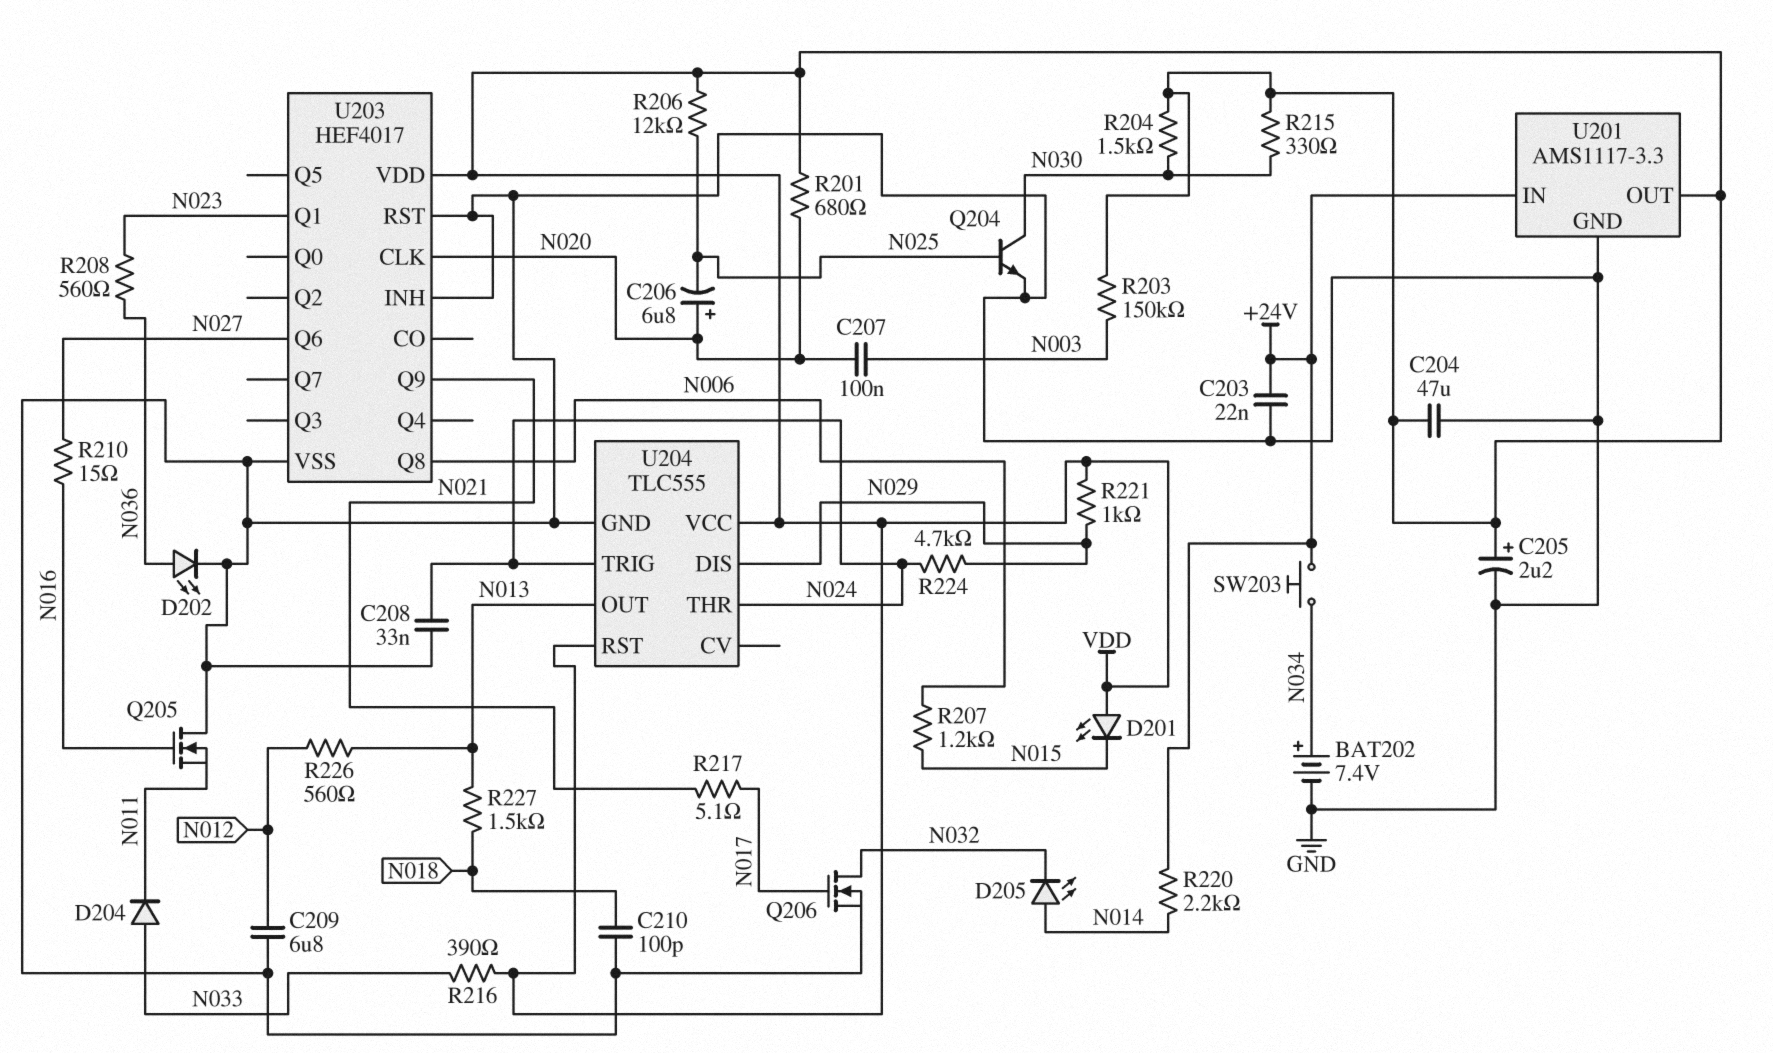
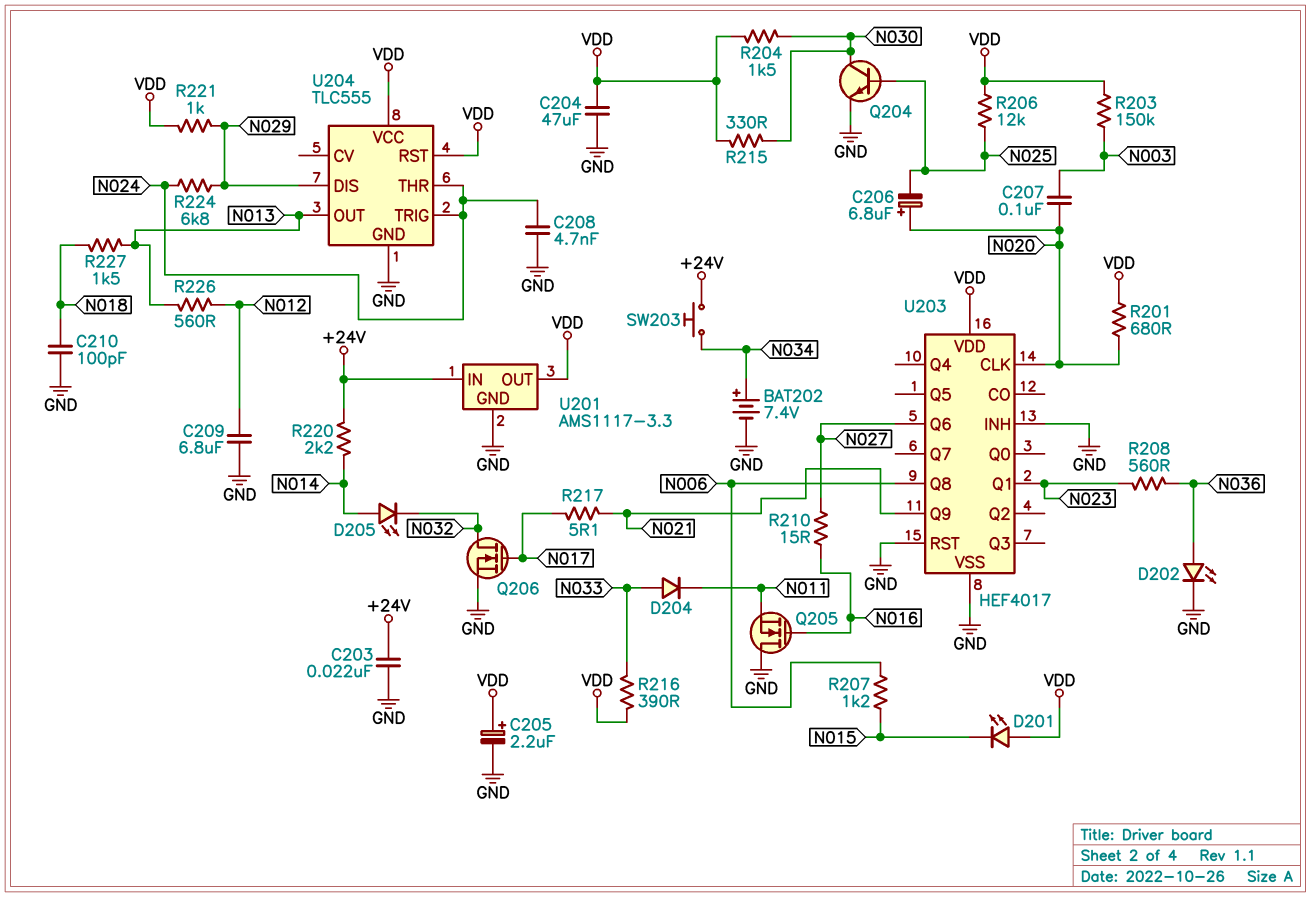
C208: 33nF (GND, N024) -> 4.7nF (GND, N024)
R224: 4.7k (N024, N029) -> 6.8k (N024, N029)

